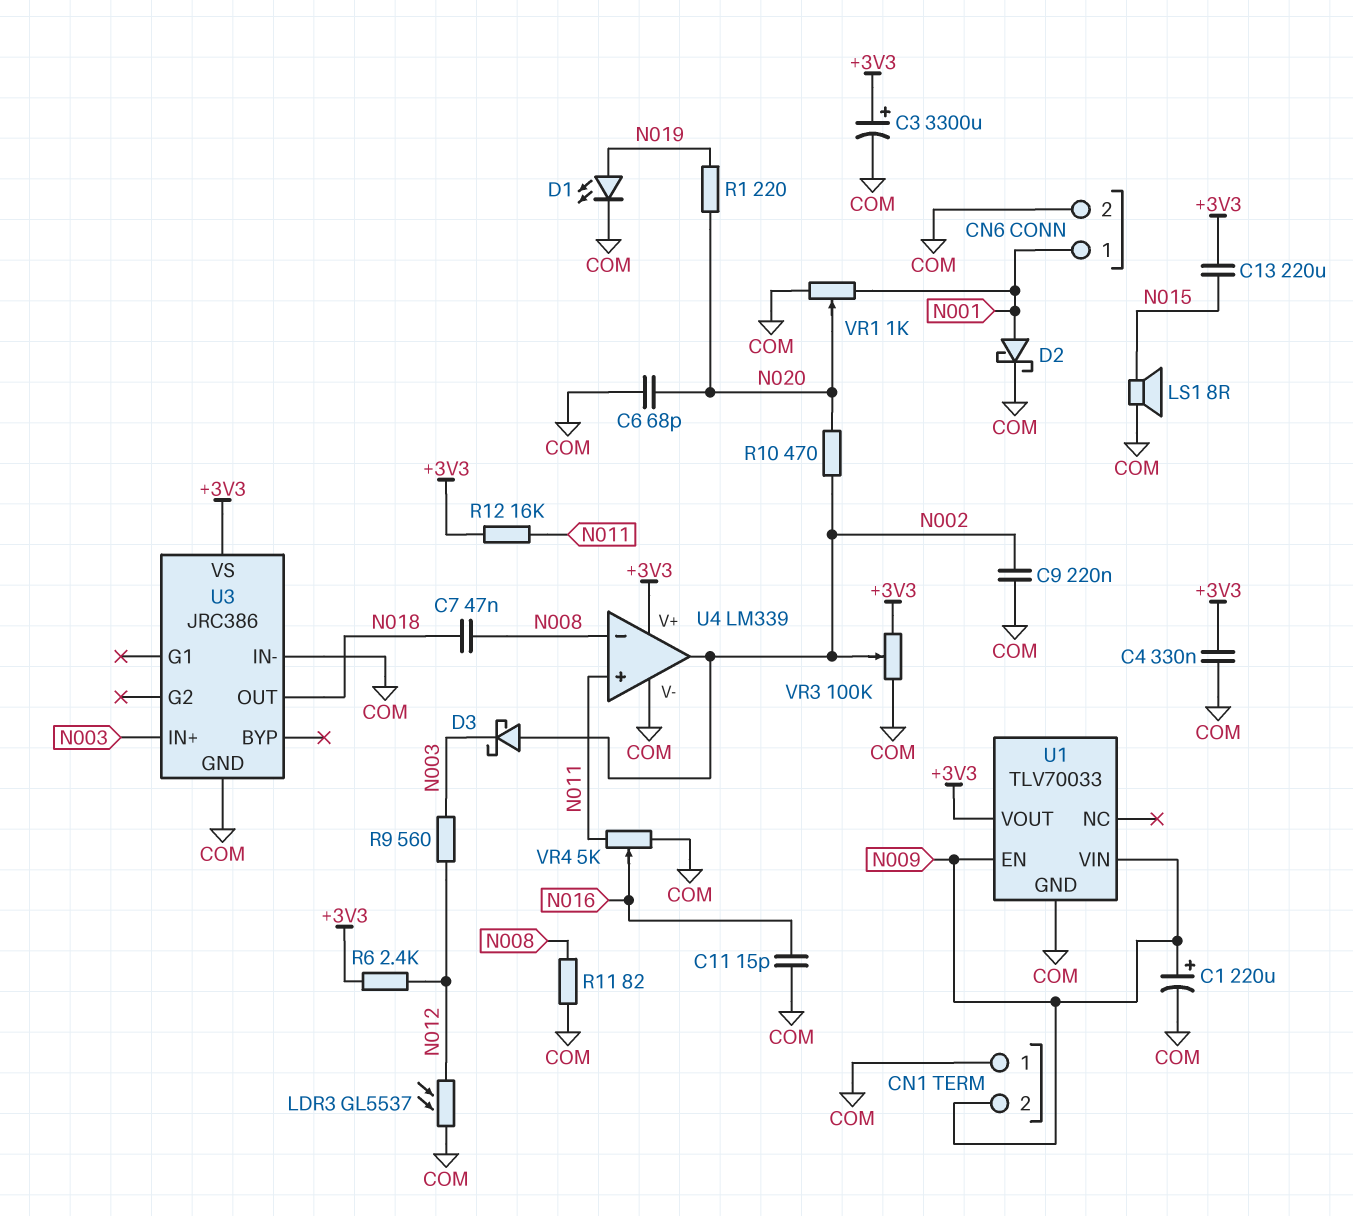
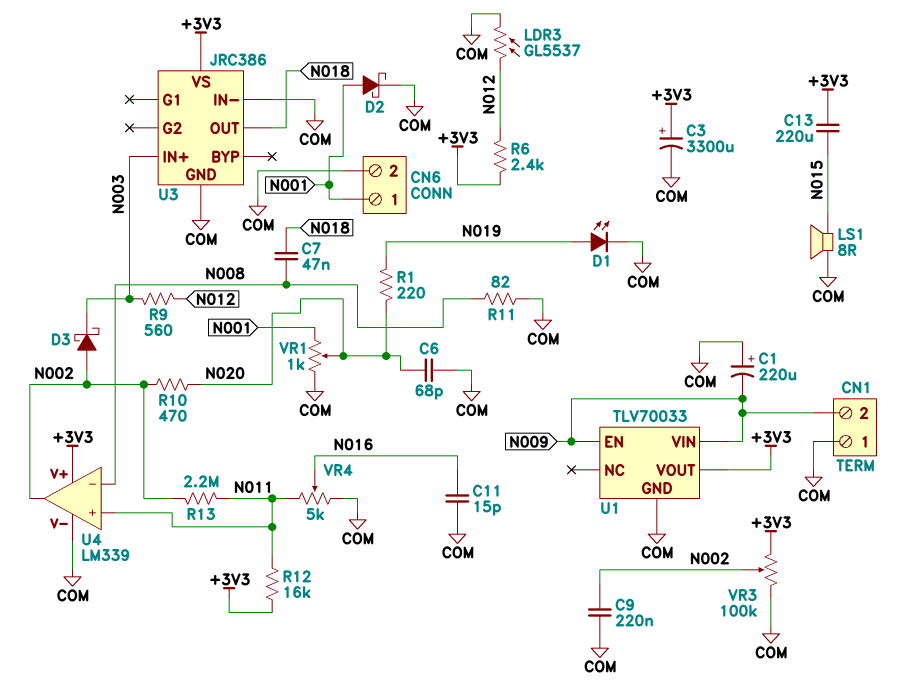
C1: 220uF (plus N009, minus COM) -> 220uF (plus COM, minus N009)
C4: 330nF (+3V3, COM) -> none
R13: none -> 2.2M (N002, N011)

